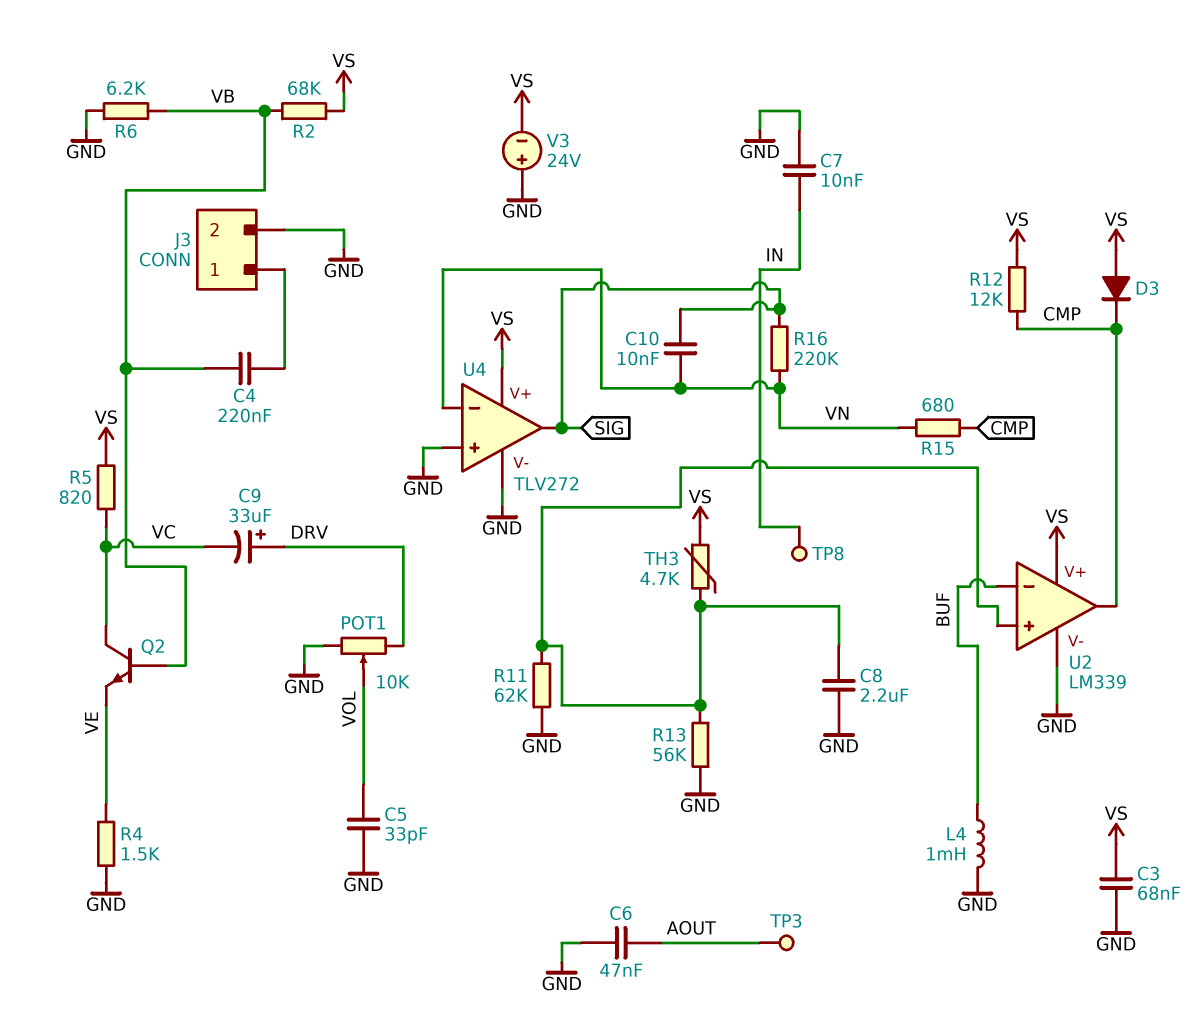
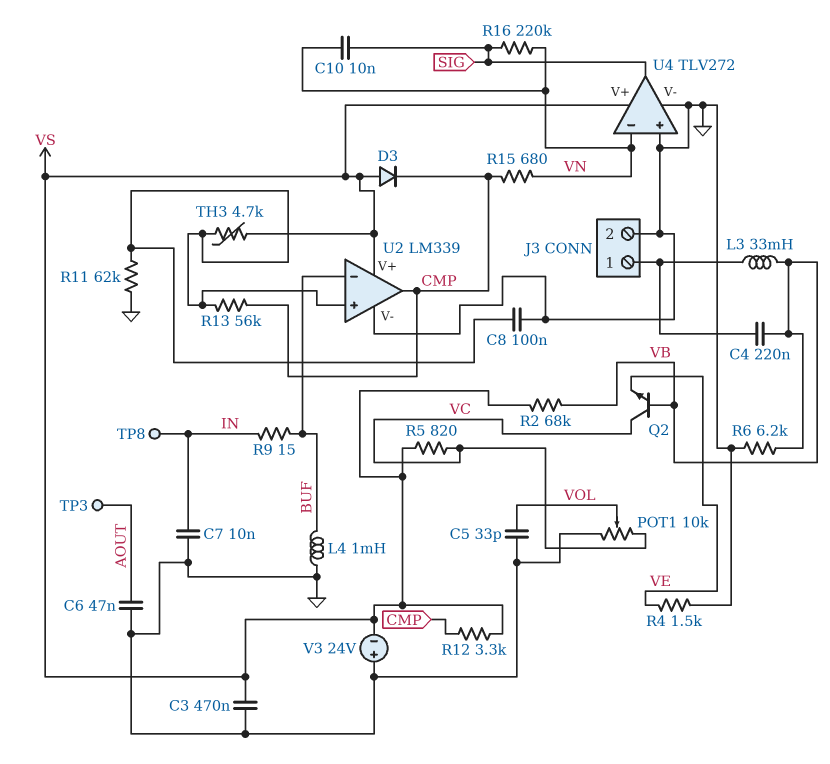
C3: 68nF (GND, VS) -> 470nF (GND, VS)
C8: 2.2uF (GND, U2/in+) -> 100nF (GND, U2/in+)
C9: 33uF (plus DRV, minus VC) -> none
L3: none -> 33mH (J3/1, VB)
POT1: 10k (DRV, GND, wiper VOL) -> 10k (GND, VC, wiper VOL)
R9: none -> 15 (BUF, IN)
R12: 12k (CMP, VS) -> 3.3k (CMP, VS)
R13: 56k (GND, U2/in+) -> 56k (CMP, U2/in+)

